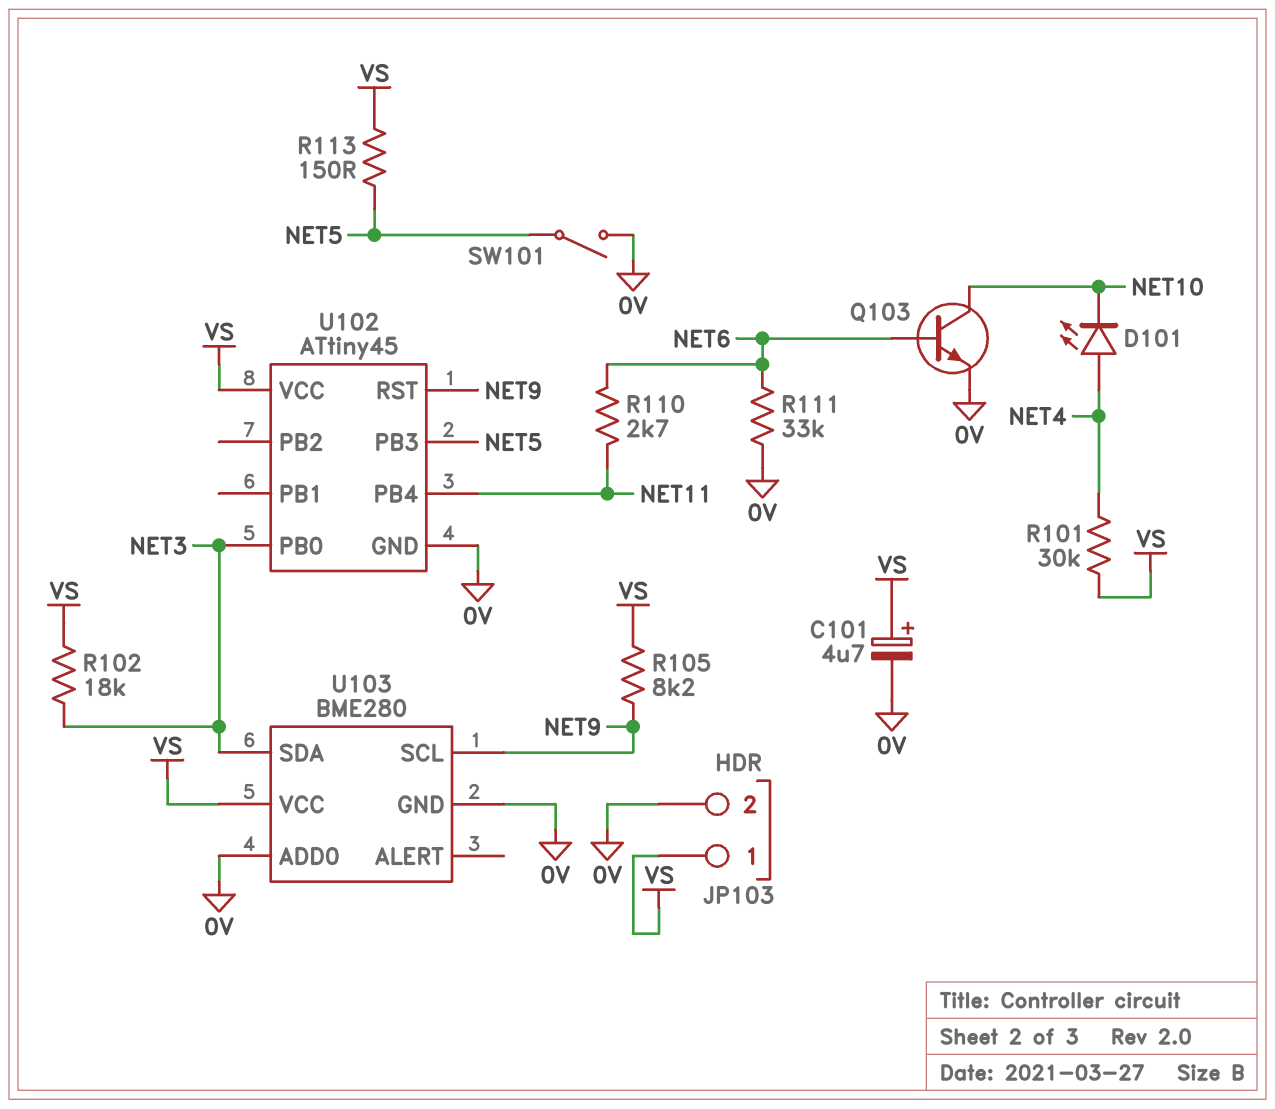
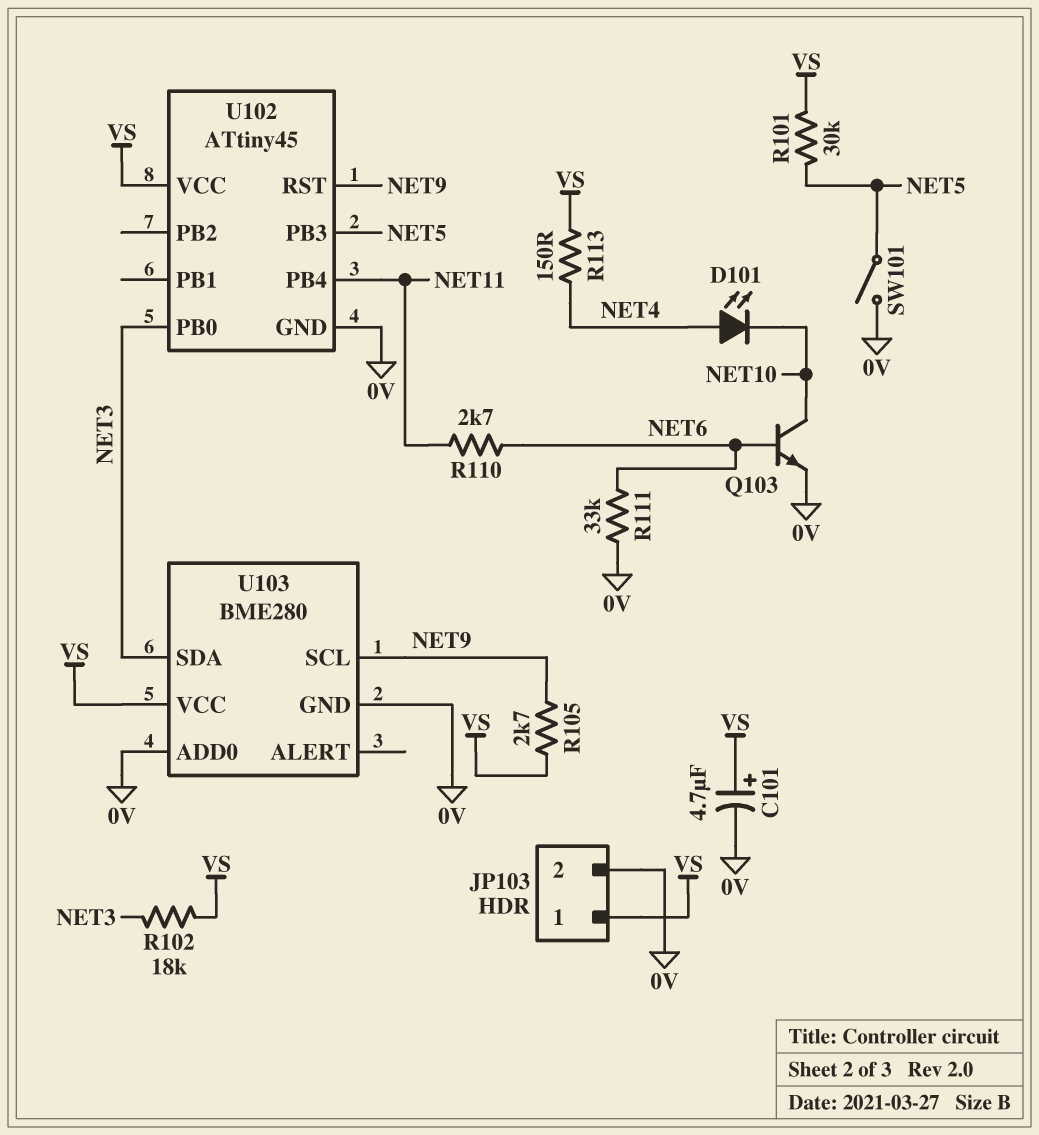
R101: 30k (NET4, VS) -> 30k (NET5, VS)
R105: 8.2k (NET9, VS) -> 2.7k (NET9, VS)
R113: 150 (NET5, VS) -> 150 (NET4, VS)

